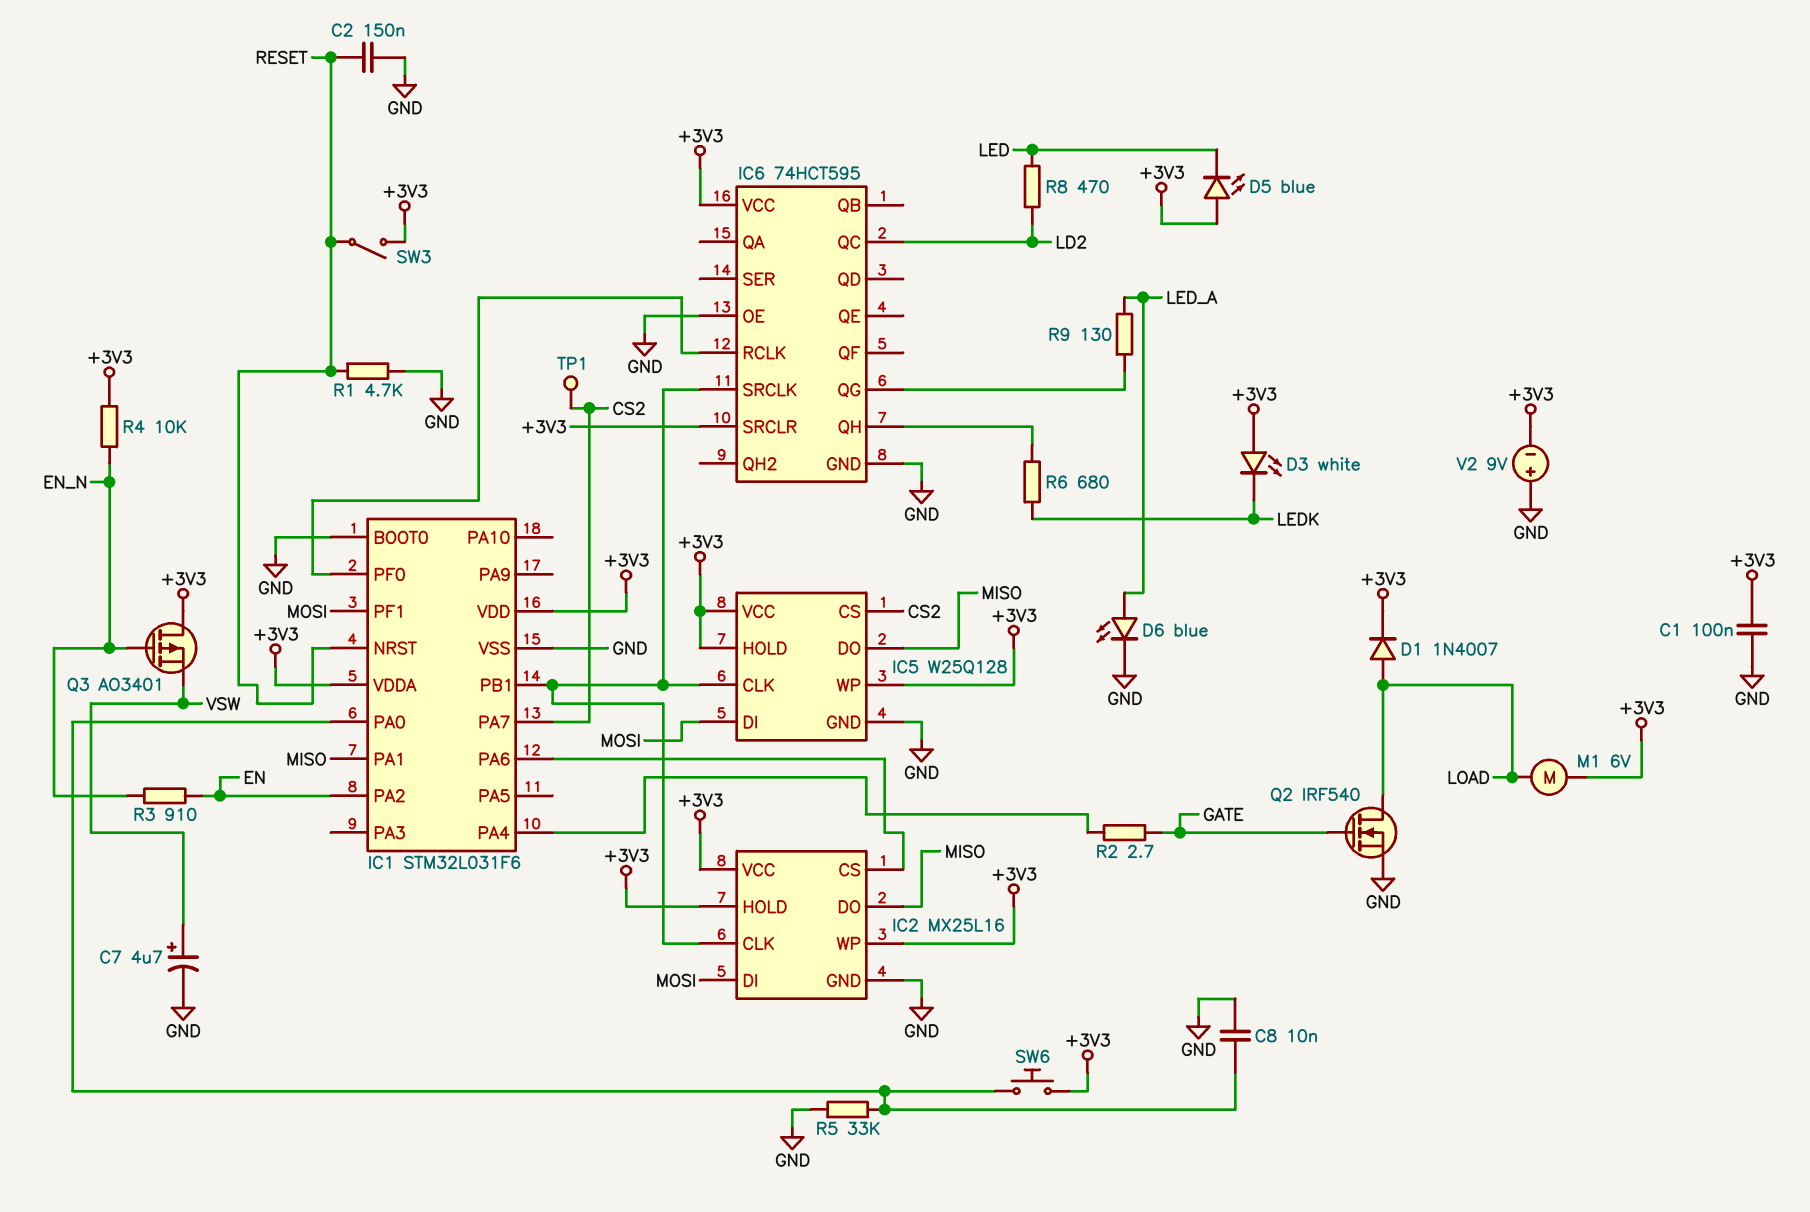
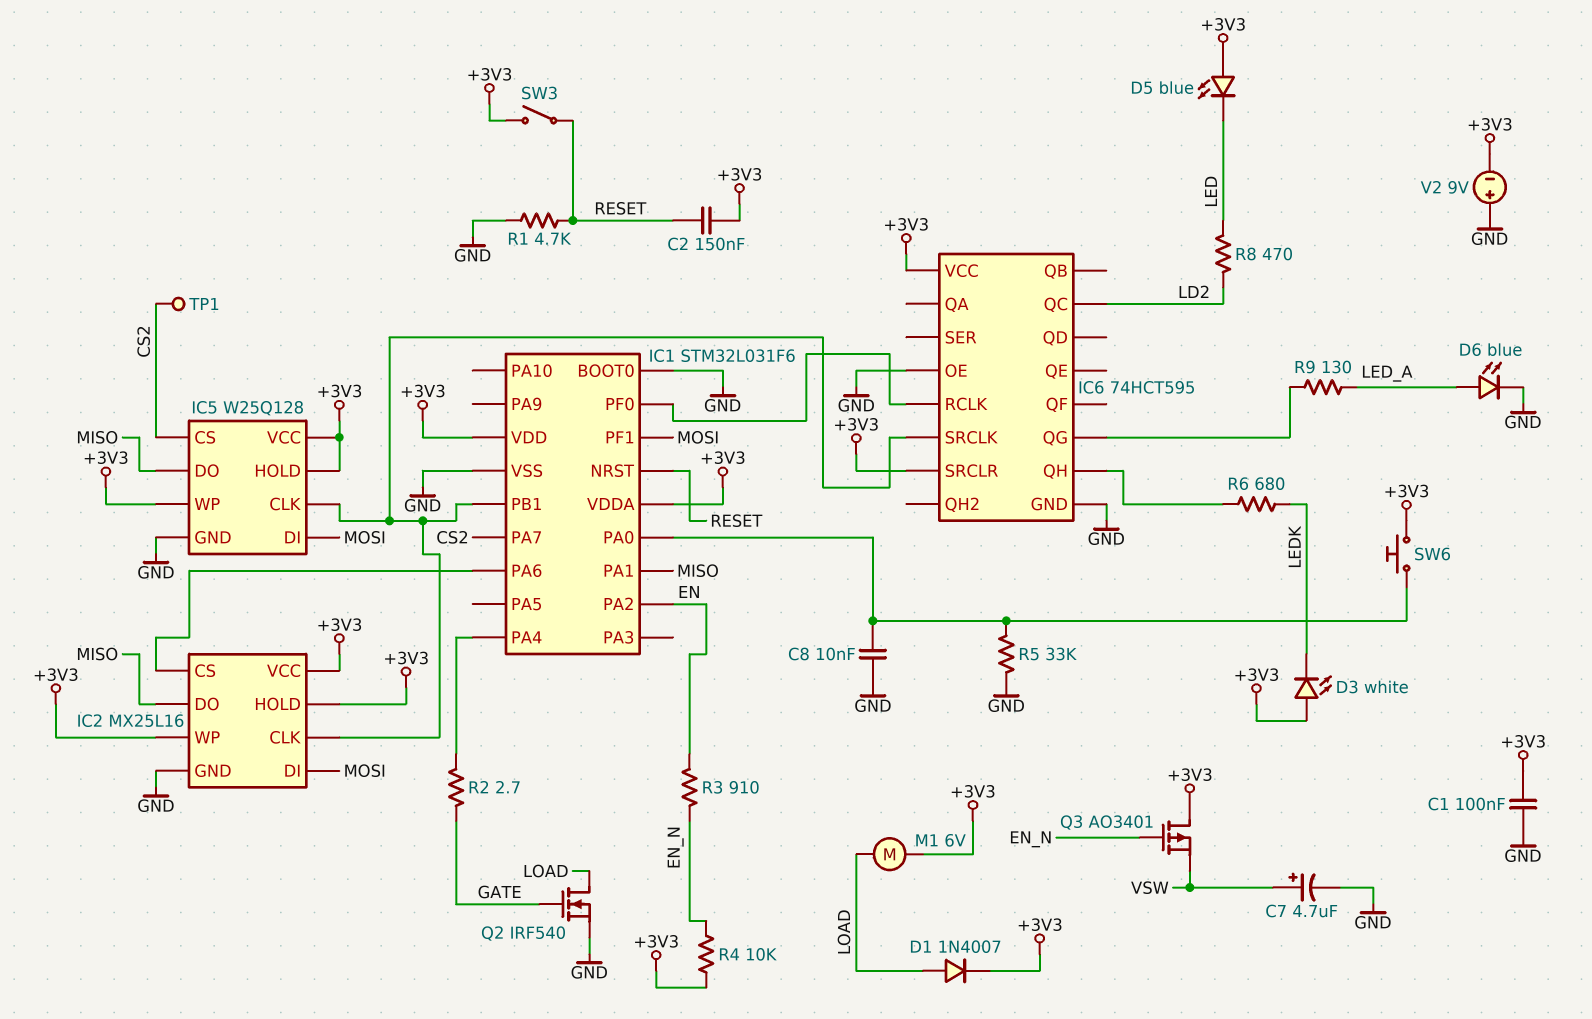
C2: 150nF (GND, RESET) -> 150nF (+3V3, RESET)

